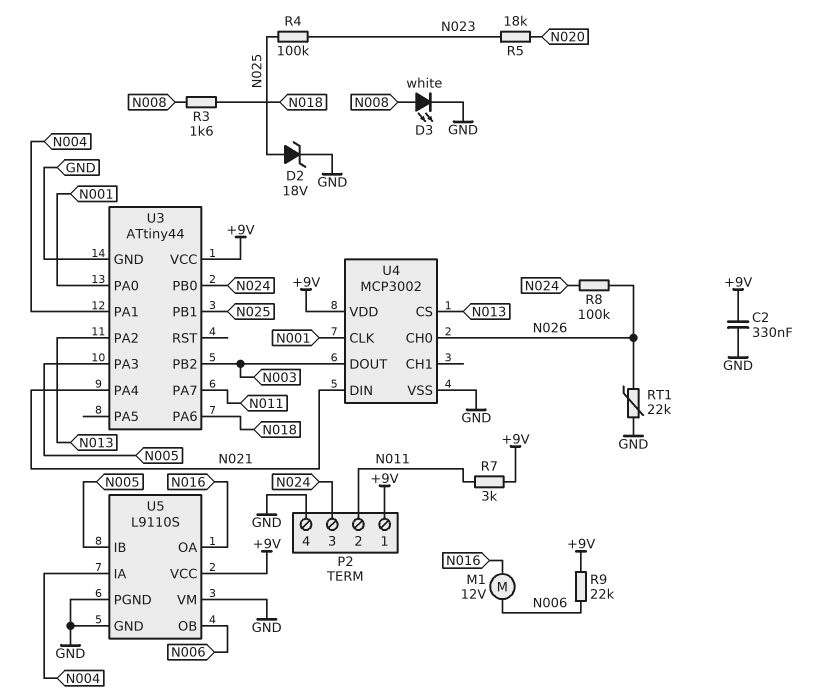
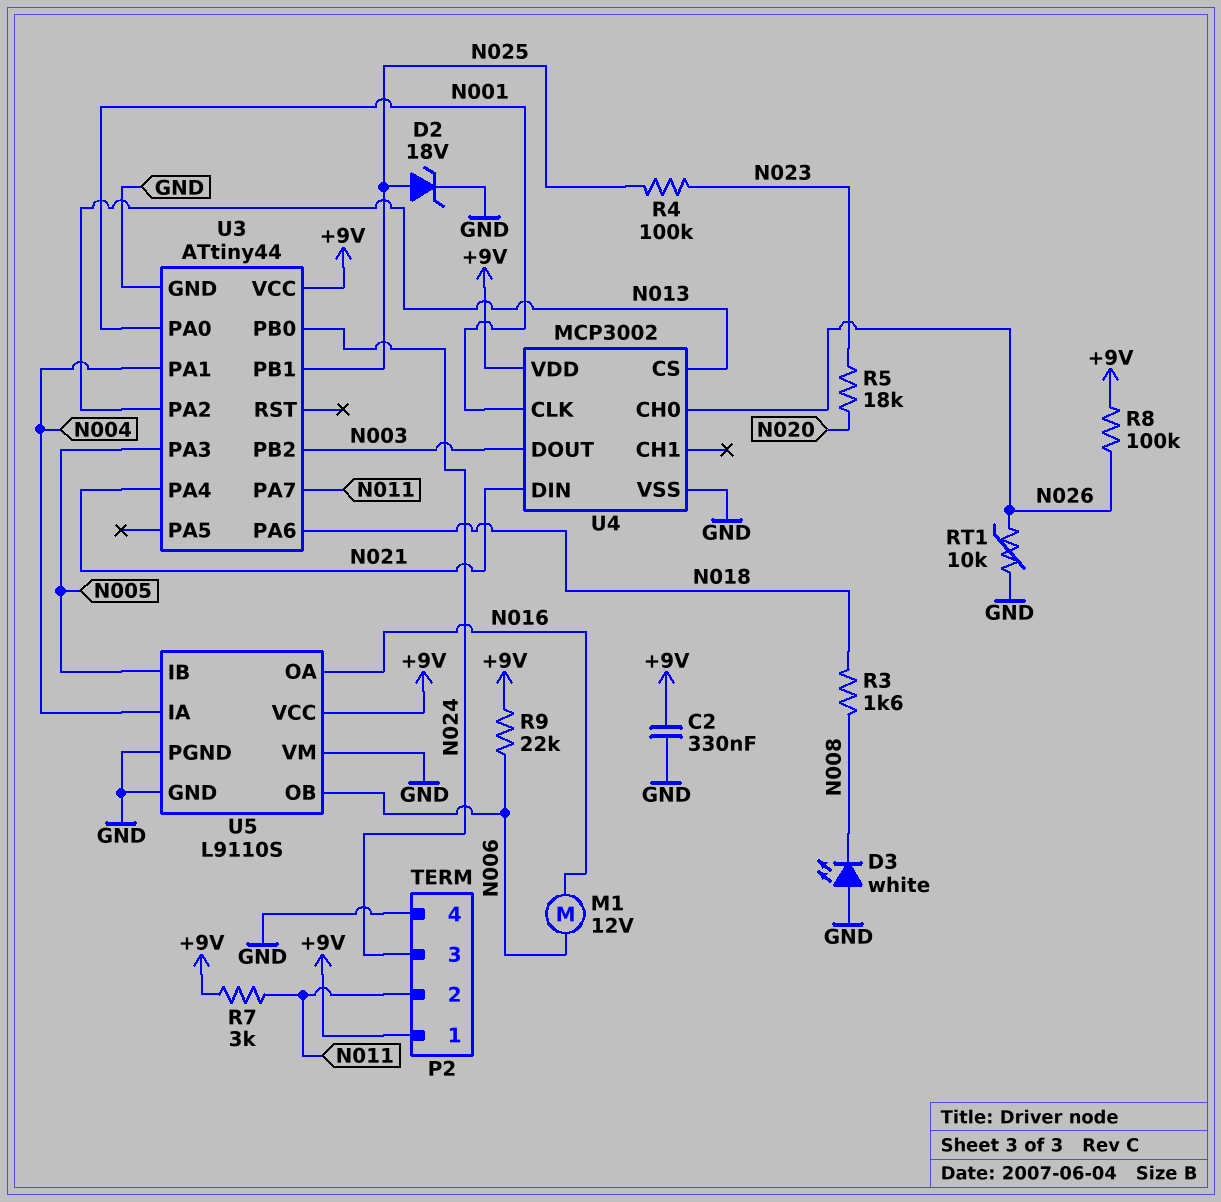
D3: LED white (A N008, K GND) -> LED white (A GND, K N008)
R8: 100k (N024, N026) -> 100k (+9V, N026)
RT1: 22k (GND, N026) -> 10k (GND, N026)

